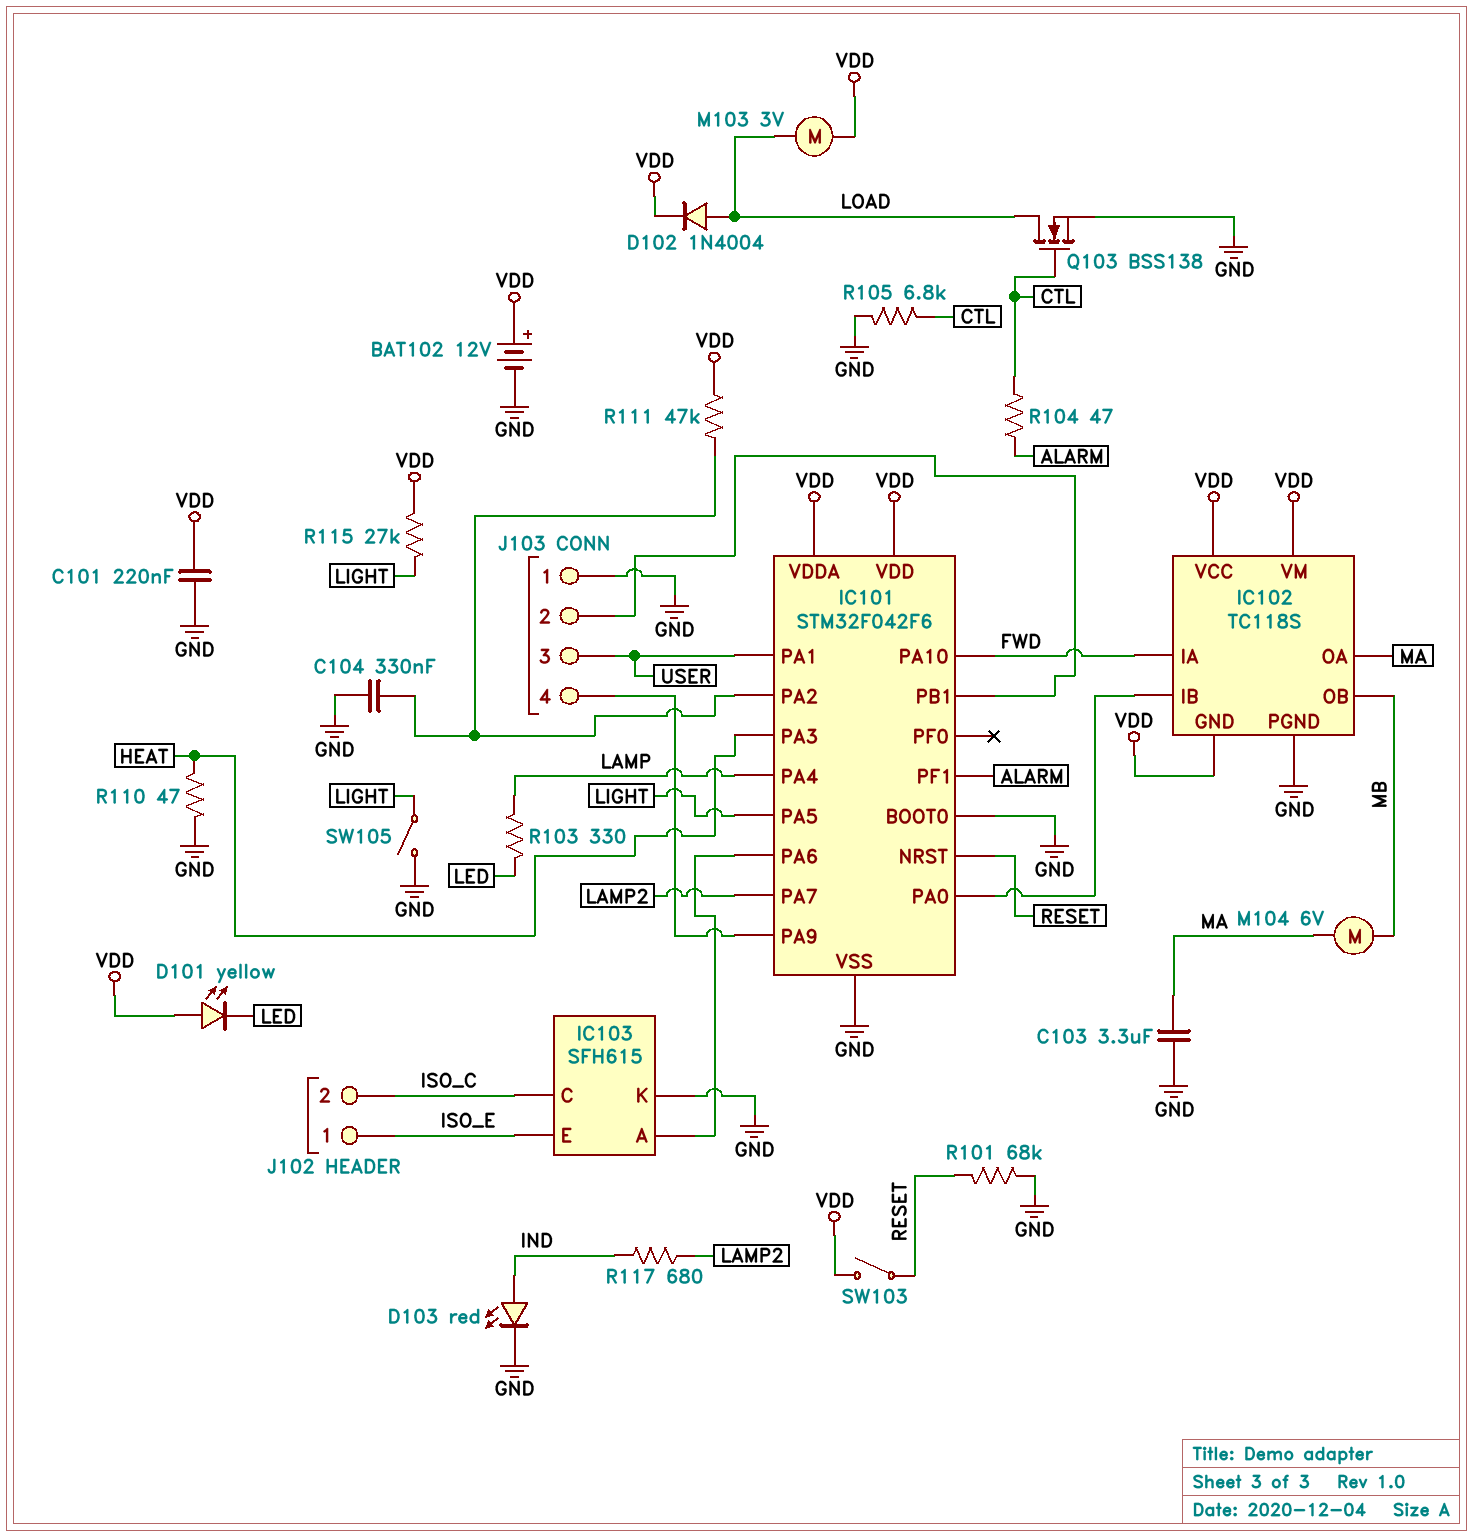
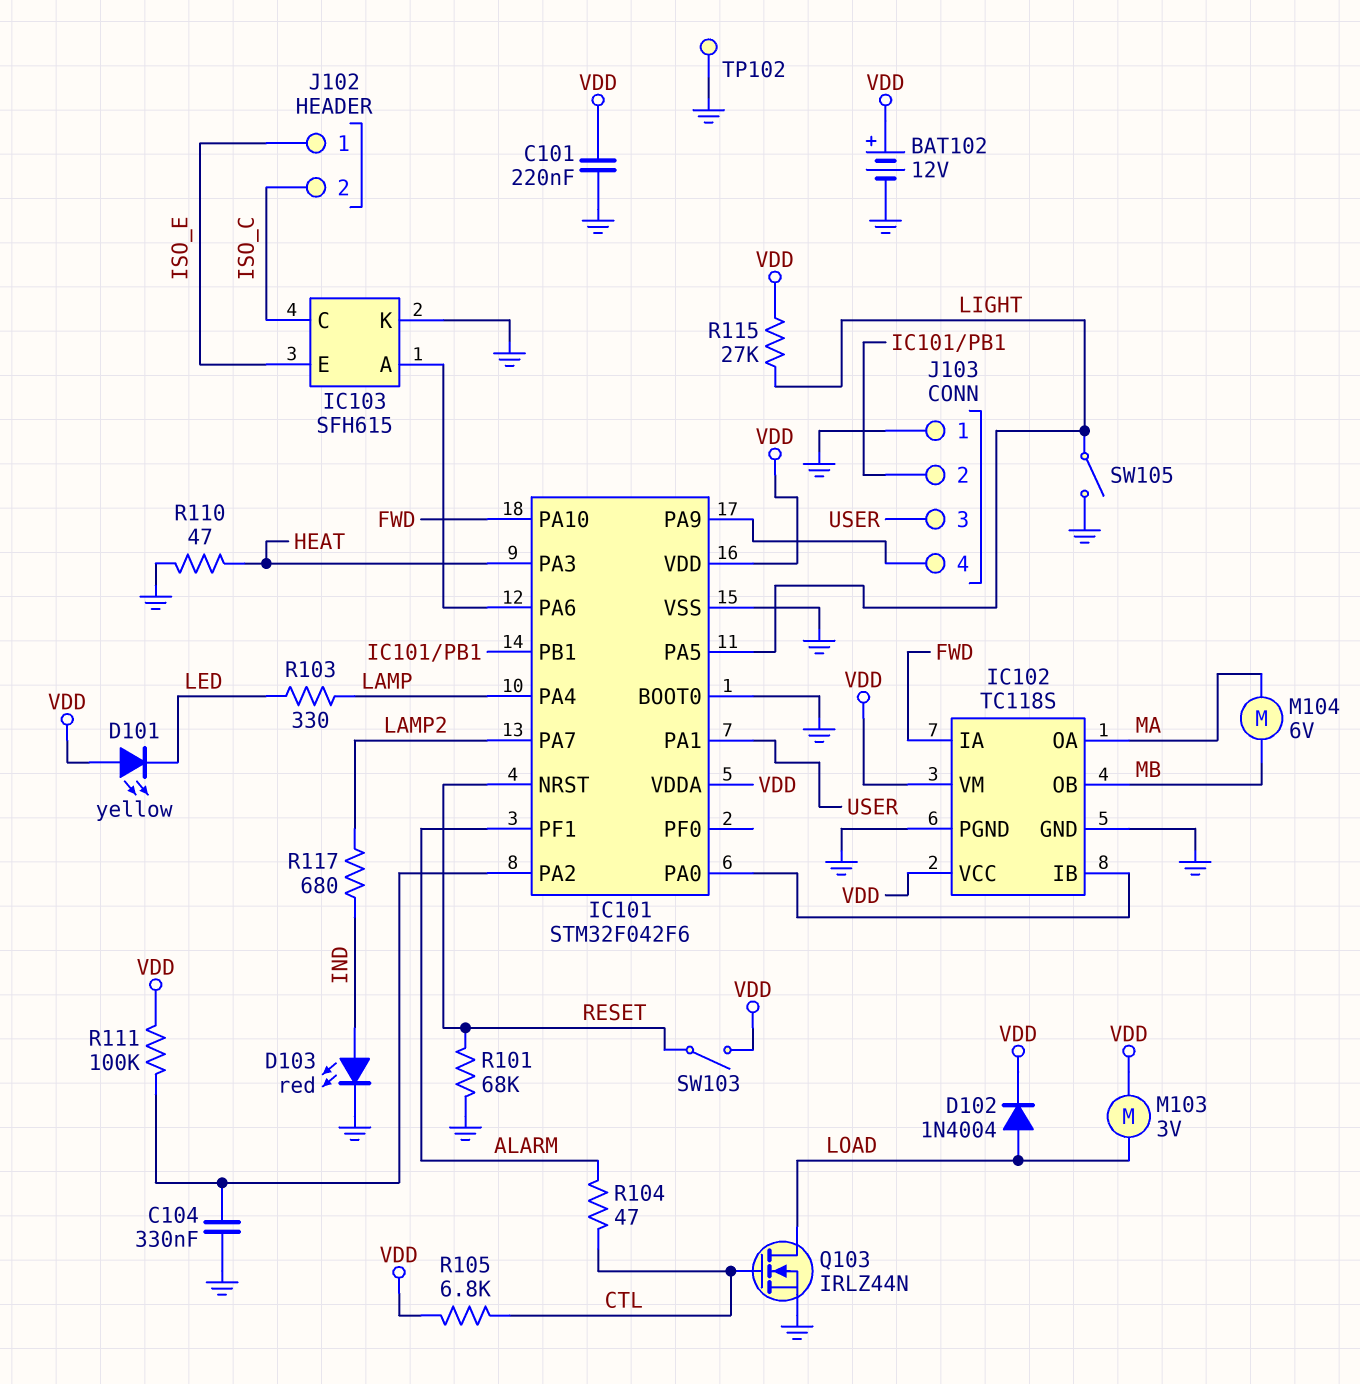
C103: 3.3uF (GND, MA) -> none
IC102 pin GND: VDD -> GND
Q103: NMOS BSS138 (G CTL, D LOAD, S GND) -> NMOS IRLZ44N (G CTL, D LOAD, S GND)
R105: 6.8k (CTL, GND) -> 6.8k (CTL, VDD)
R111: 47k (IC101/PA2, VDD) -> 100k (IC101/PA2, VDD)
TP102: none -> test point (GND)

